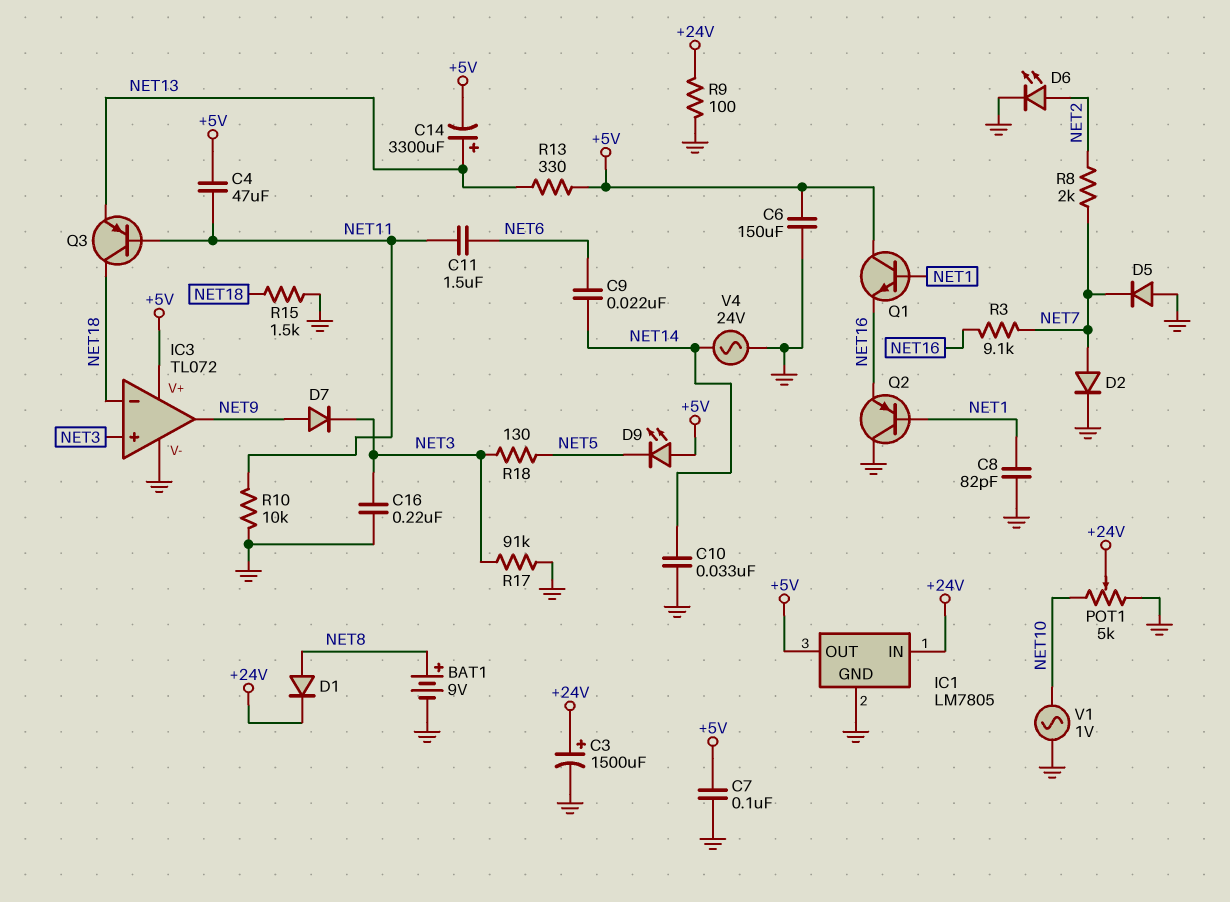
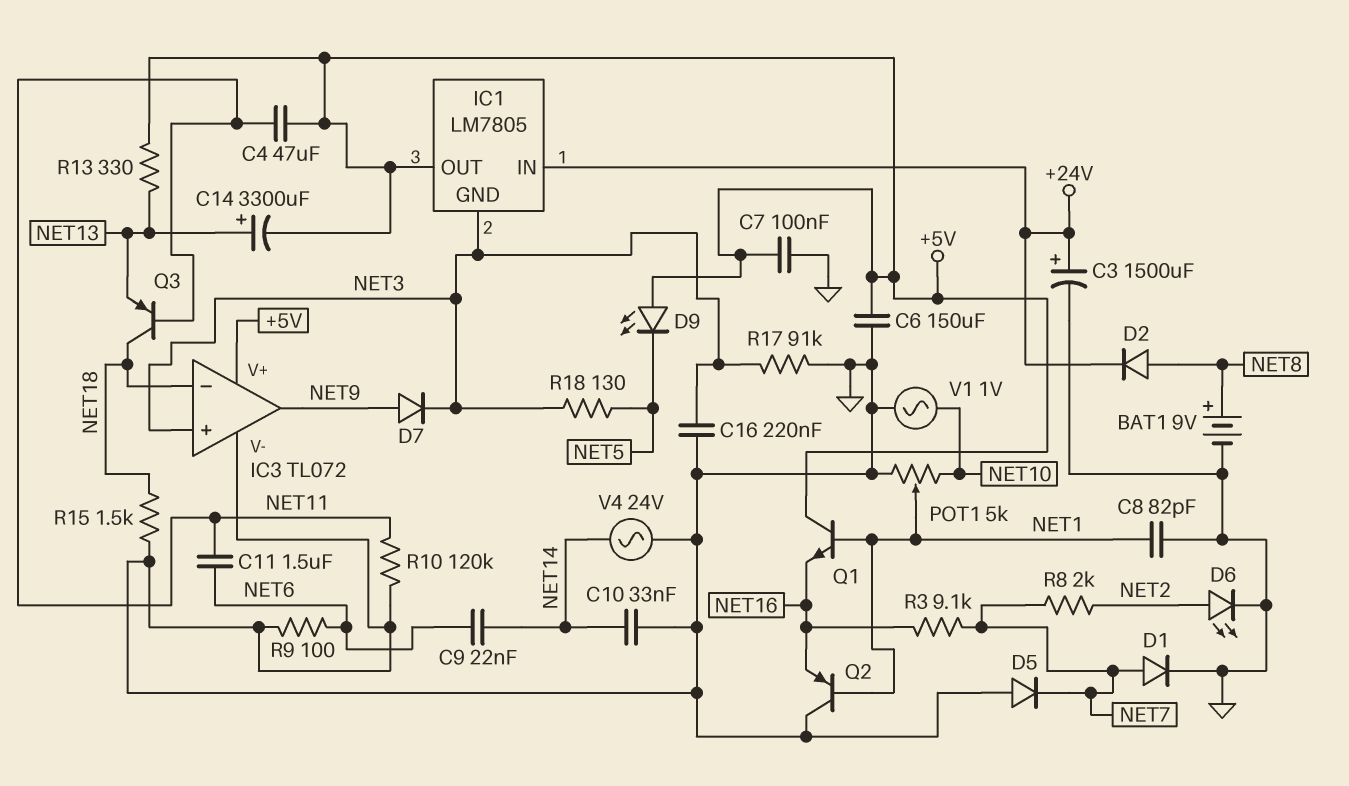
D1: diode (A NET8, K +24V) -> diode (A NET7, K GND)
D2: diode (A NET7, K GND) -> diode (A NET8, K +24V)
IC1 pin GND: GND -> NET3
POT1: 5k (GND, NET10, wiper +24V) -> 5k (GND, NET10, wiper NET1)
R9: 100 (+24V, GND) -> 100 (GND, NET6)
R10: 10k (GND, NET11) -> 120k (GND, NET11)

